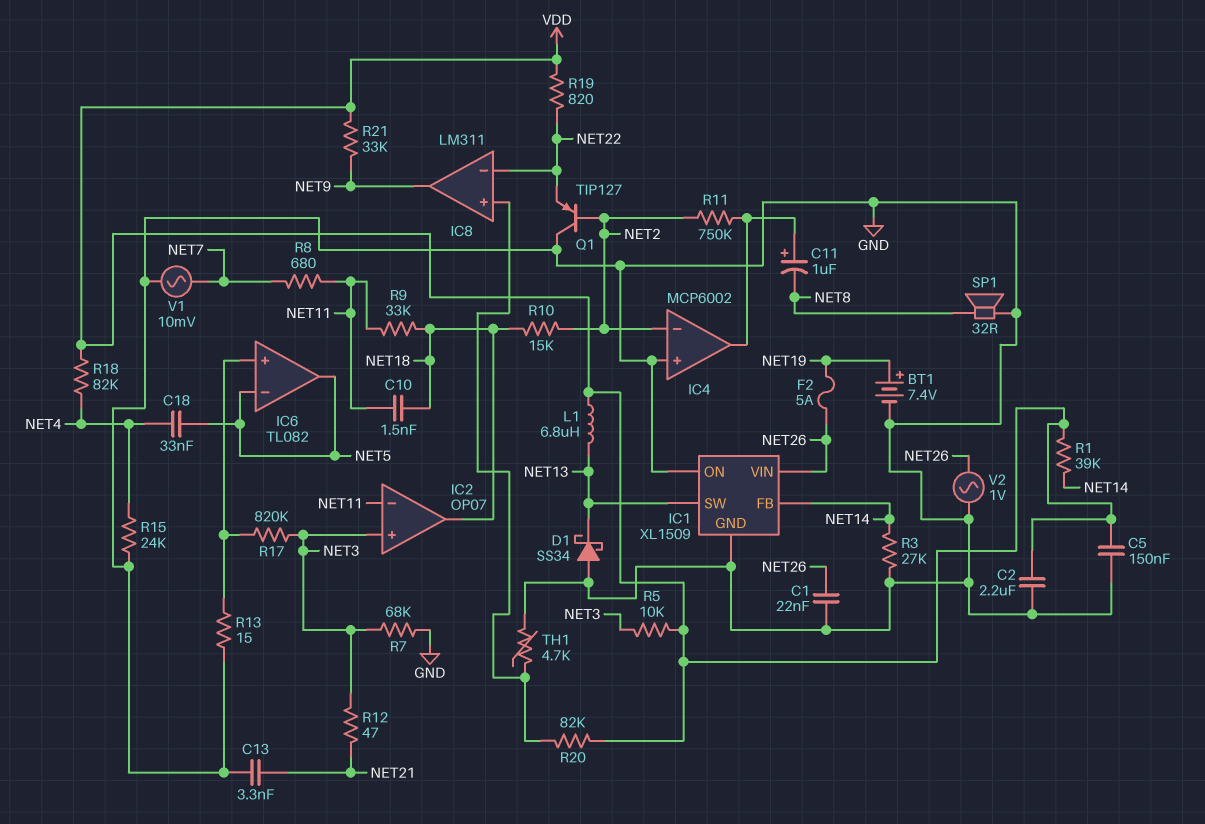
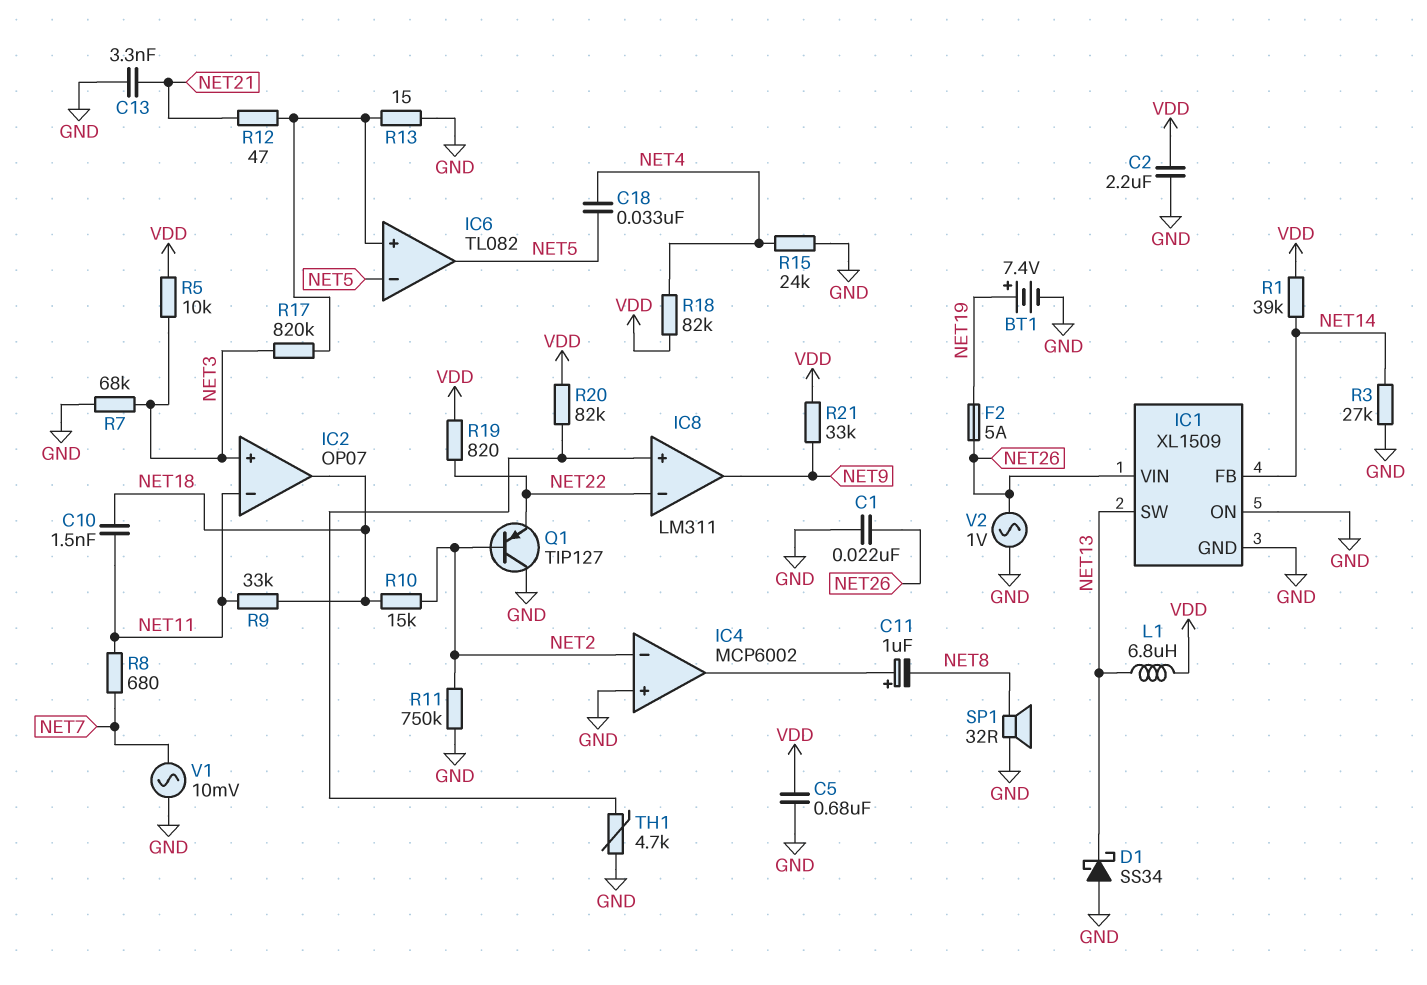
C5: 150nF (GND, VDD) -> 680nF (GND, VDD)
R11: 750k (IC4/out, NET2) -> 750k (GND, NET2)
R12: 47 (NET3, NET21) -> 47 (IC6/in+, NET21)

